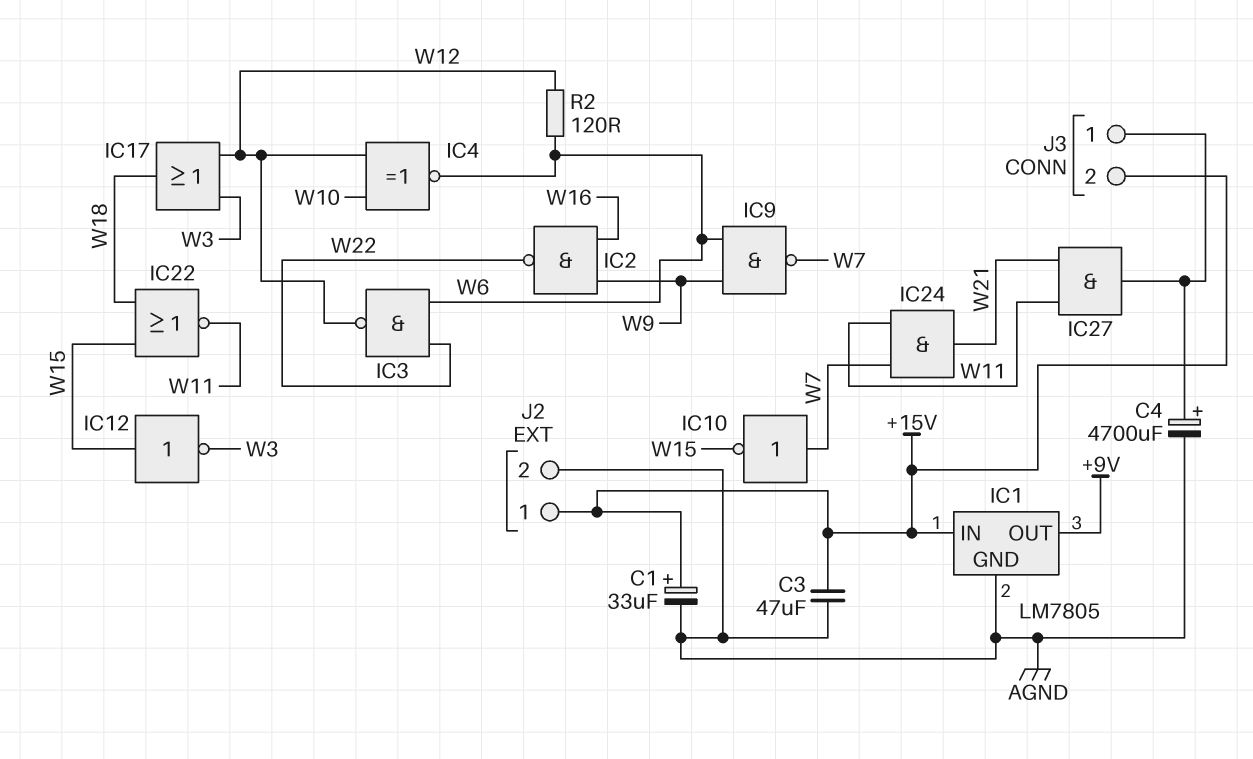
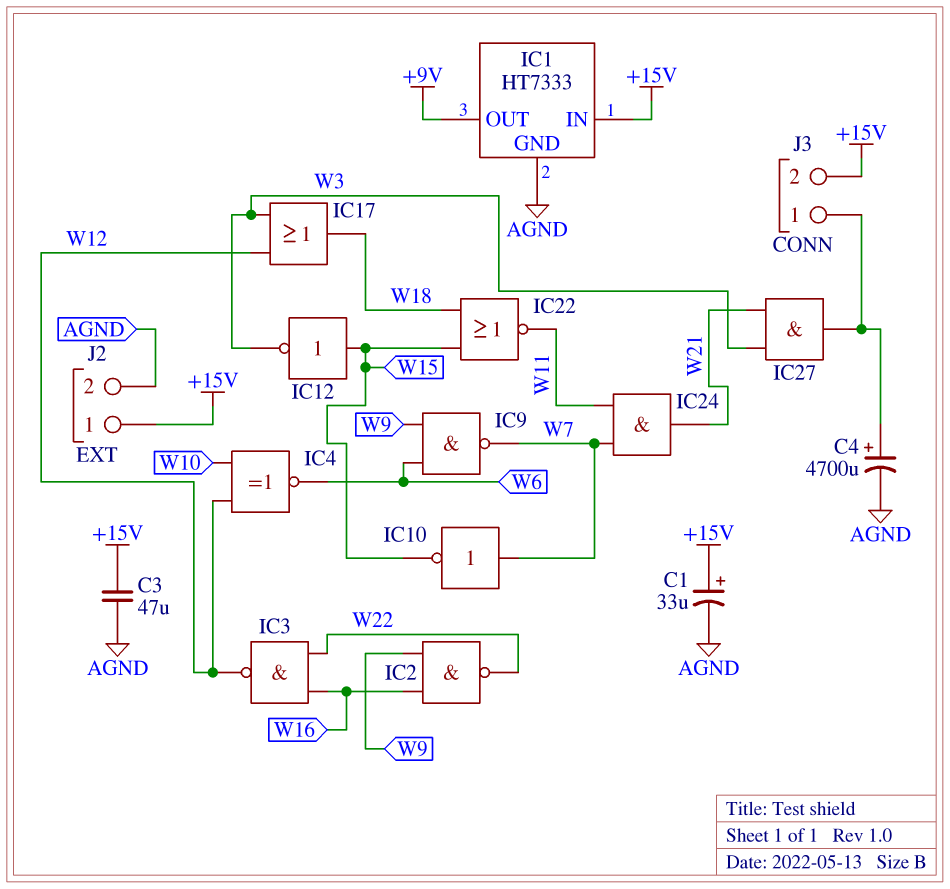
IC1: LM7805 -> HT7333
IC3: NAND (in W6, in W22, out W12) -> NAND (in W16, in W22, out W12)
IC27: AND (in W11, in W21, out J3/1) -> AND (in W3, in W21, out J3/1)
R2: 120 (W6, W12) -> none

